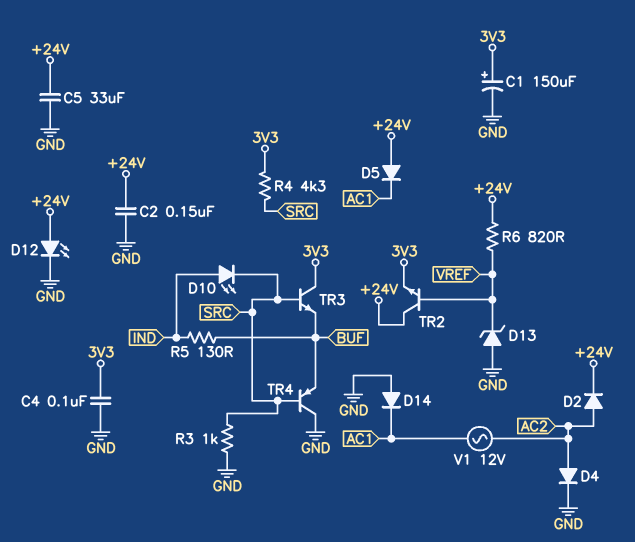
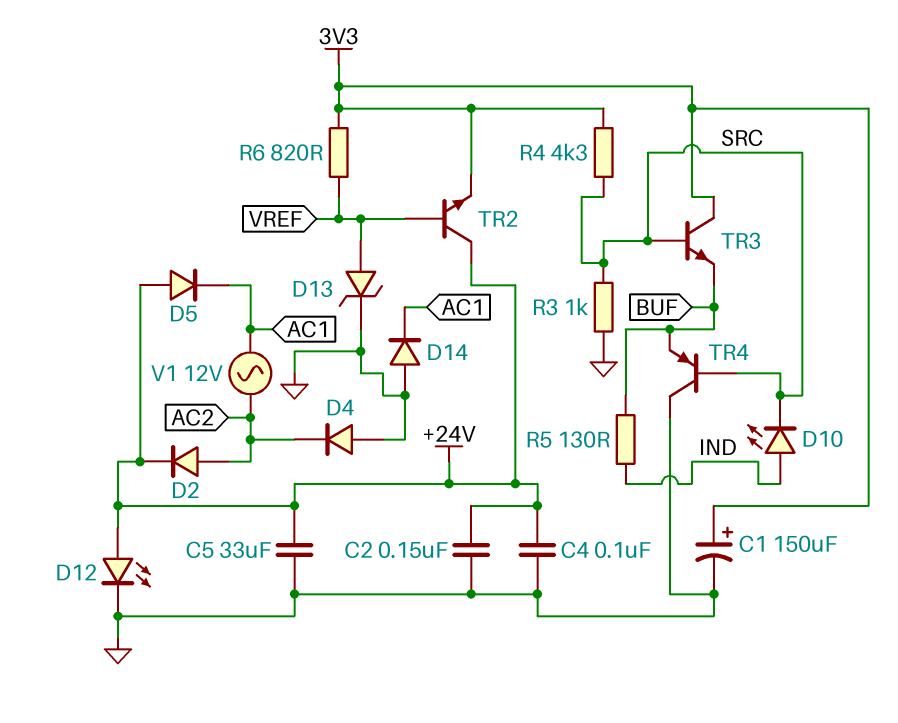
C4: 100nF (3V3, GND) -> 100nF (+24V, GND)
D4: diode (A AC2, K GND) -> diode (A GND, K AC2)
D13: zener (A GND, K VREF) -> zener (A VREF, K GND)
R6: 820 (+24V, VREF) -> 820 (3V3, VREF)

